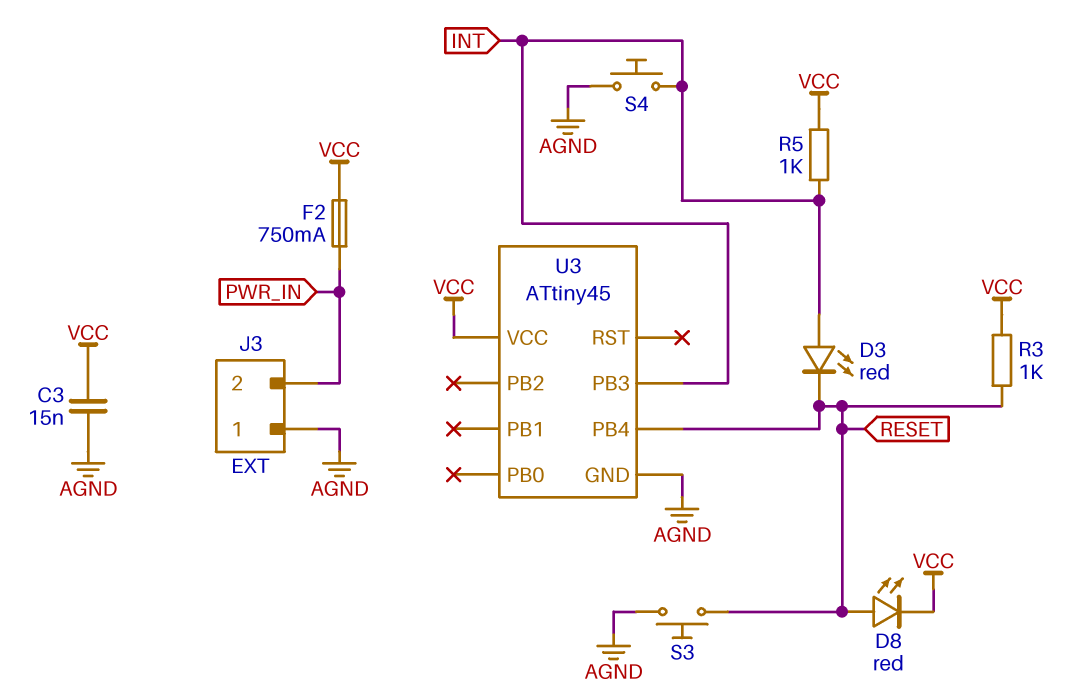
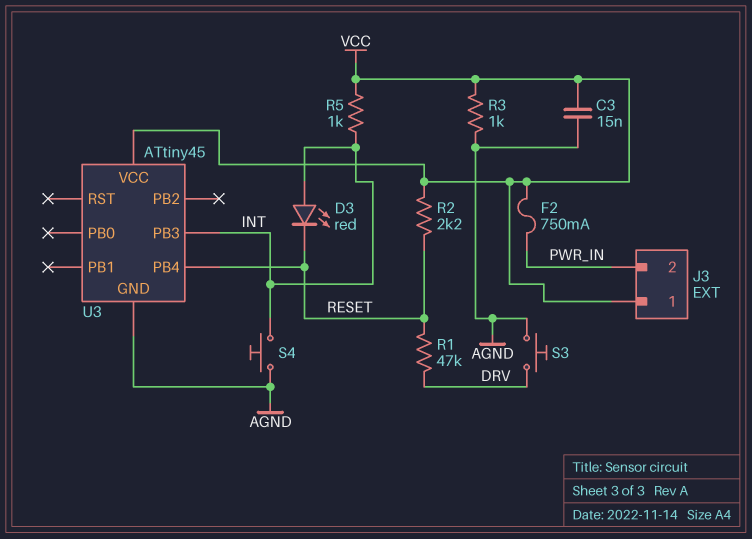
D8: LED red (A RESET, K VCC) -> none
J3 pin 1: AGND -> VCC
R1: none -> 47k (DRV, RESET)
R2: none -> 2.2k (RESET, VCC)
R3: 1k (RESET, VCC) -> 1k (AGND, VCC)
S3: button (AGND, RESET) -> button (AGND, DRV)

